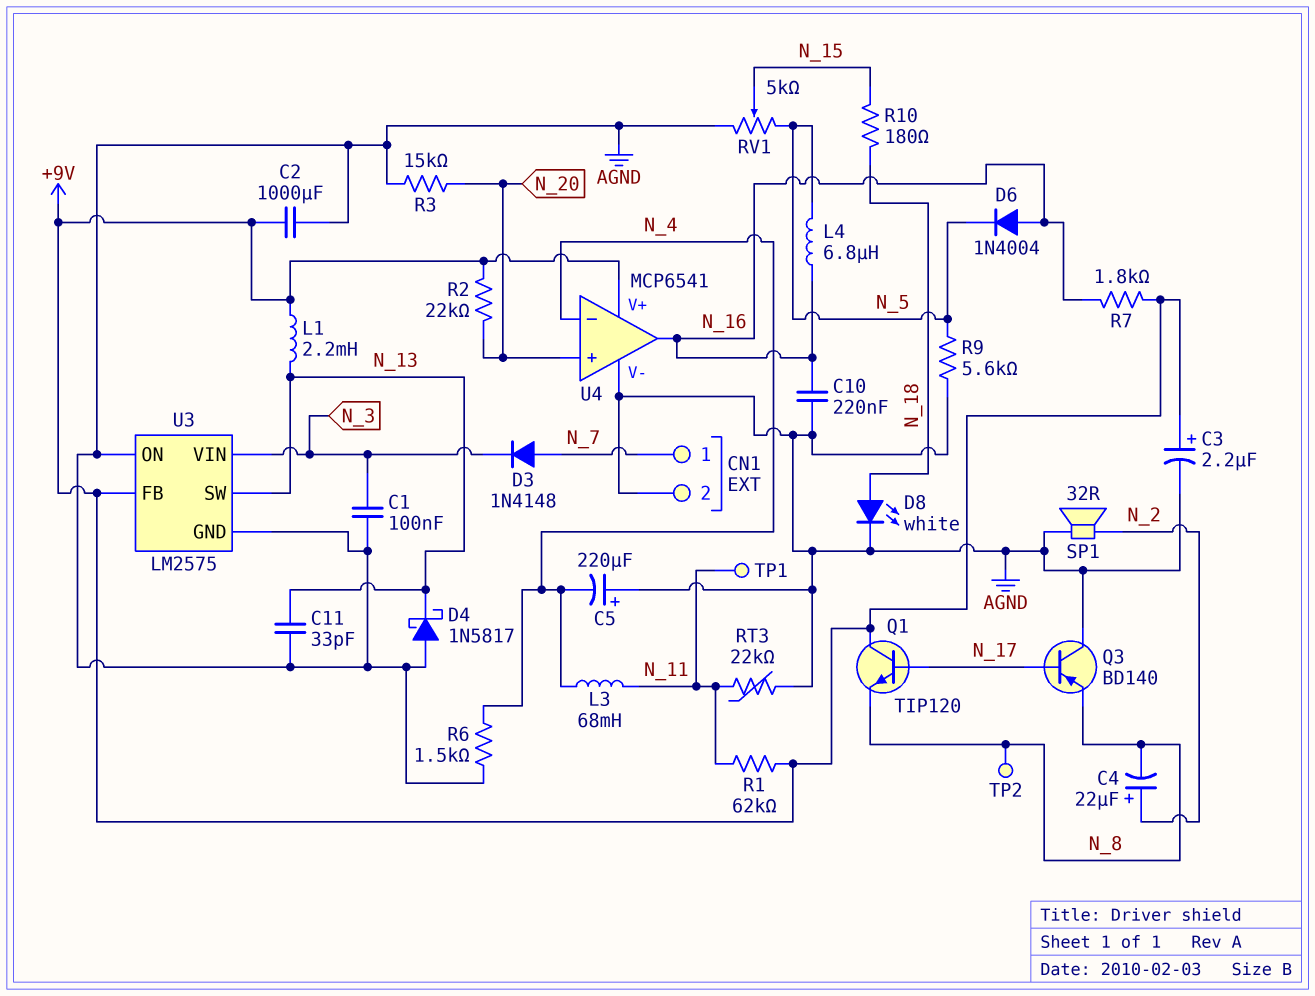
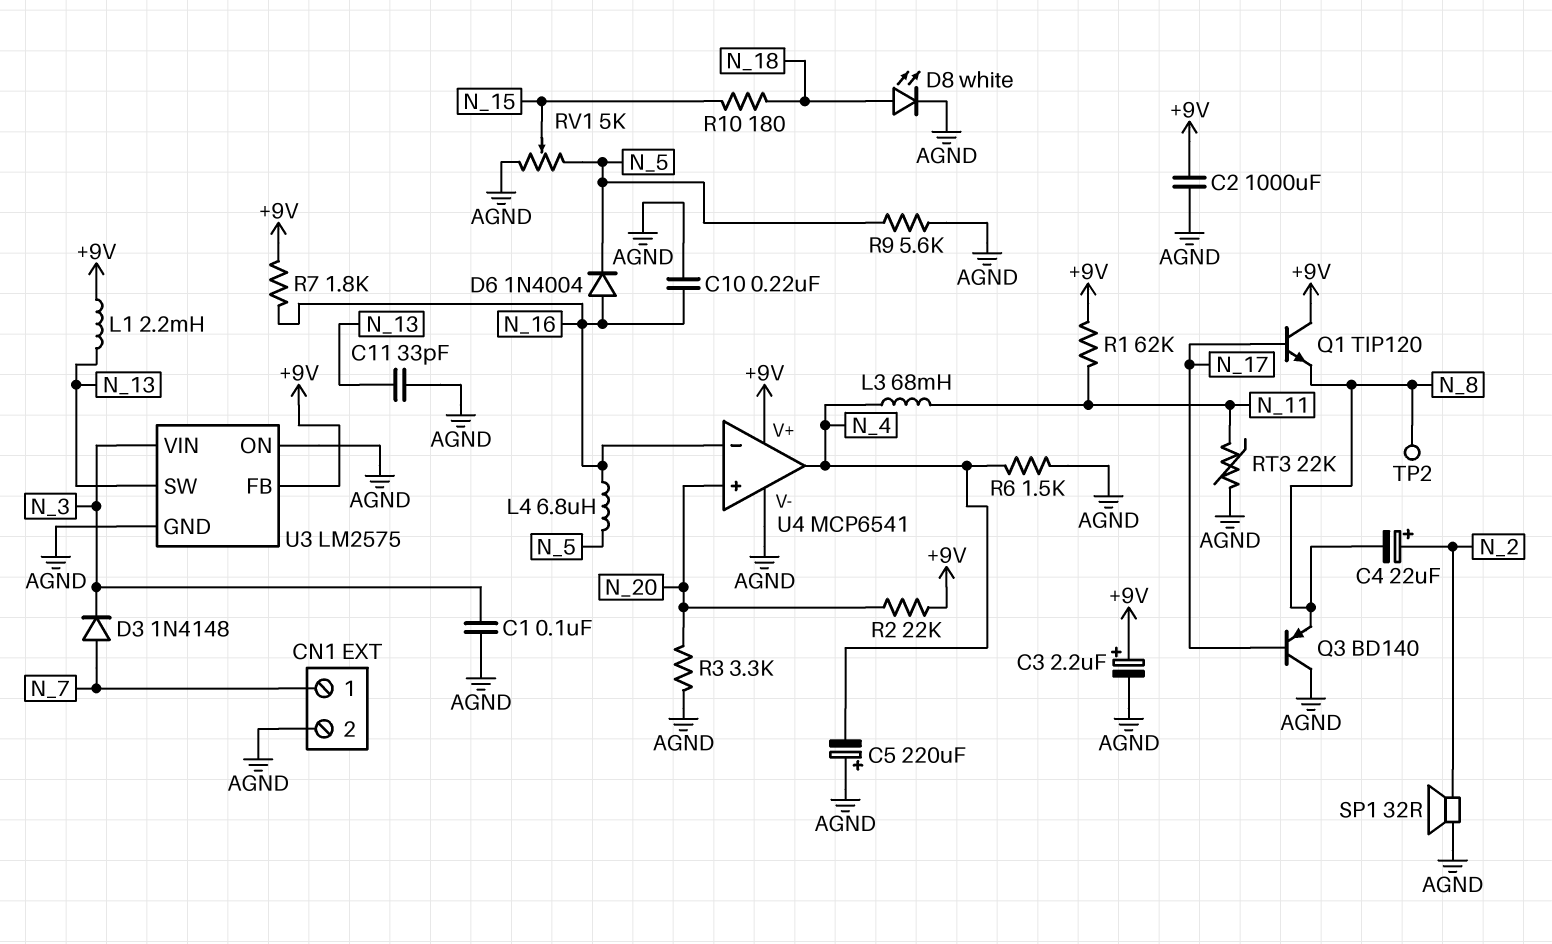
D4: schottky 1N5817 (A AGND, K N_13) -> none
R3: 15k (AGND, N_20) -> 3.3k (AGND, N_20)
TP1: test point (N_11) -> none
U4 pin in-: N_4 -> N_16
U4 pin out: N_16 -> N_4

